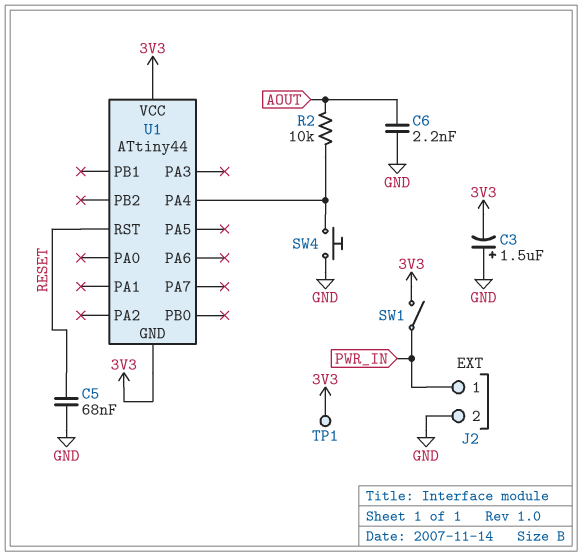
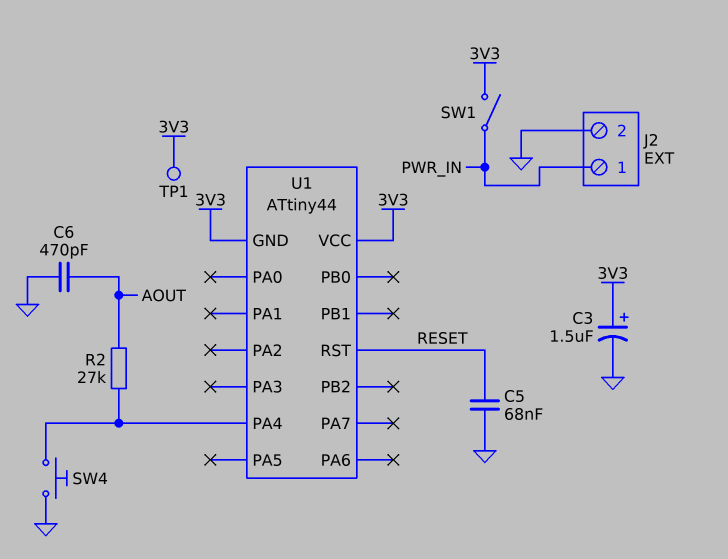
C3: 1.5uF (plus GND, minus 3V3) -> 1.5uF (plus 3V3, minus GND)
C6: 2.2nF (AOUT, GND) -> 470pF (AOUT, GND)
R2: 10k (AOUT, U1/PA4) -> 27k (AOUT, U1/PA4)

